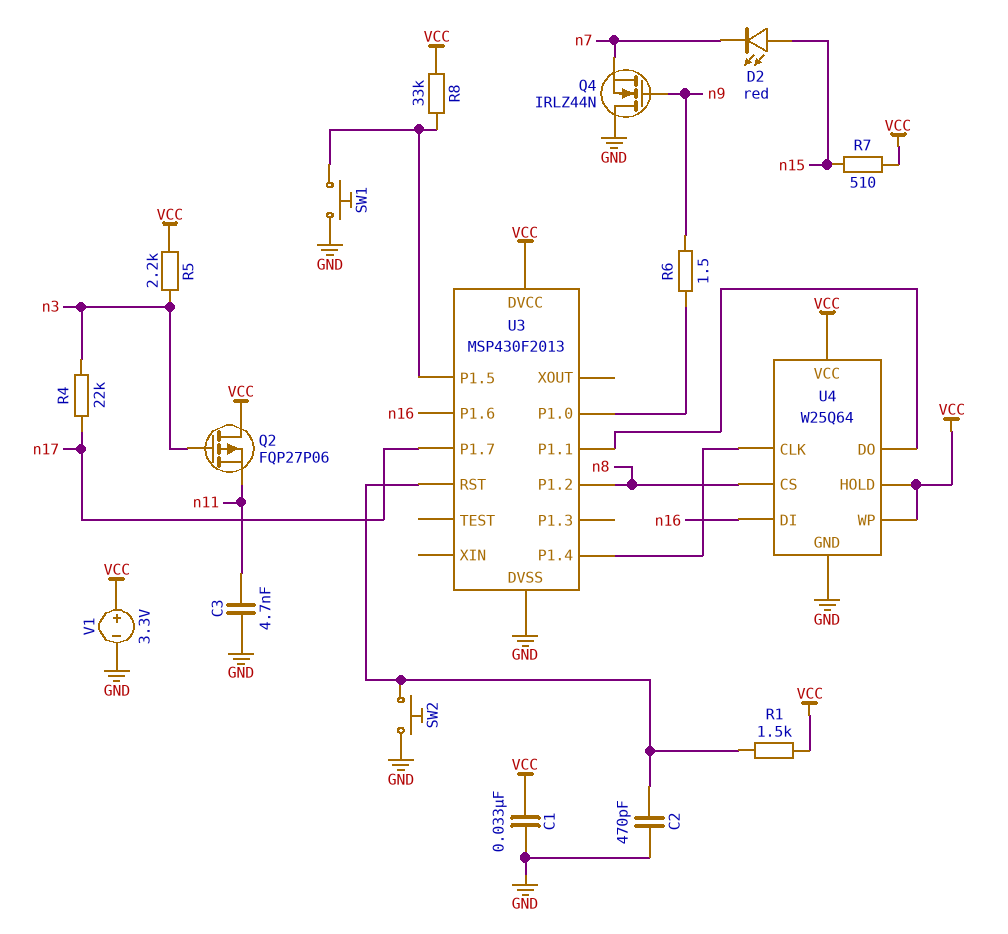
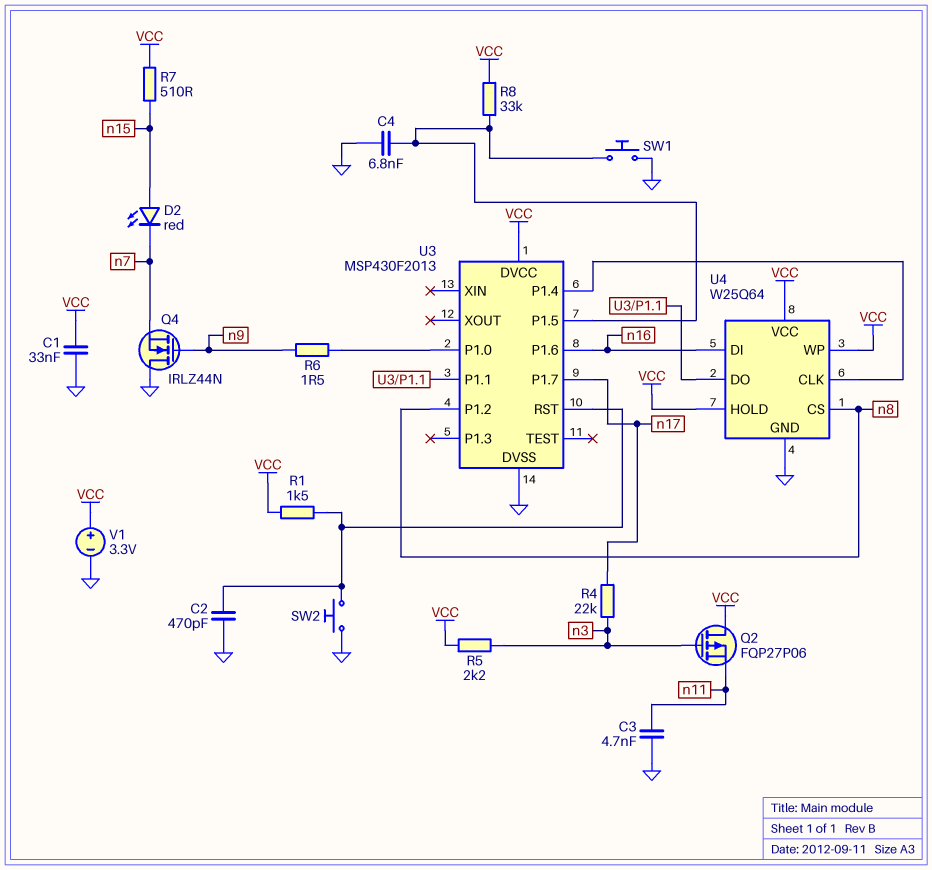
C4: none -> 6.8nF (GND, U3/P1.5)

